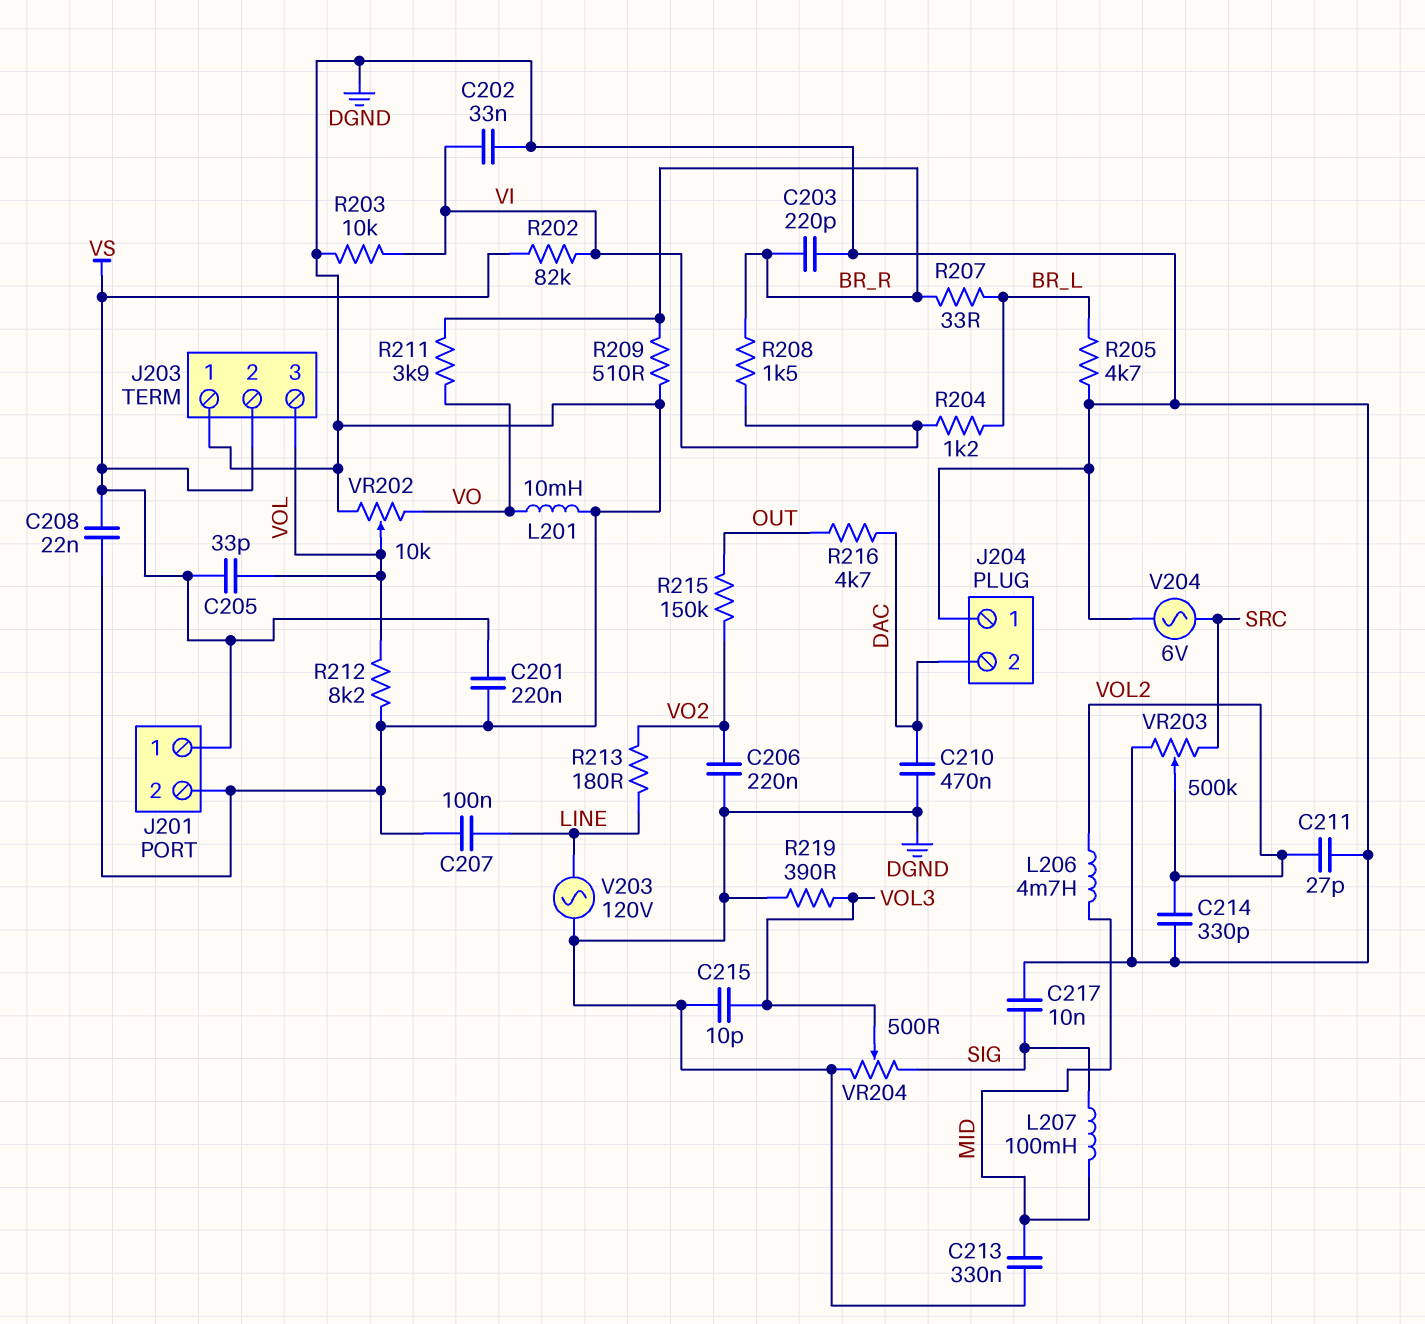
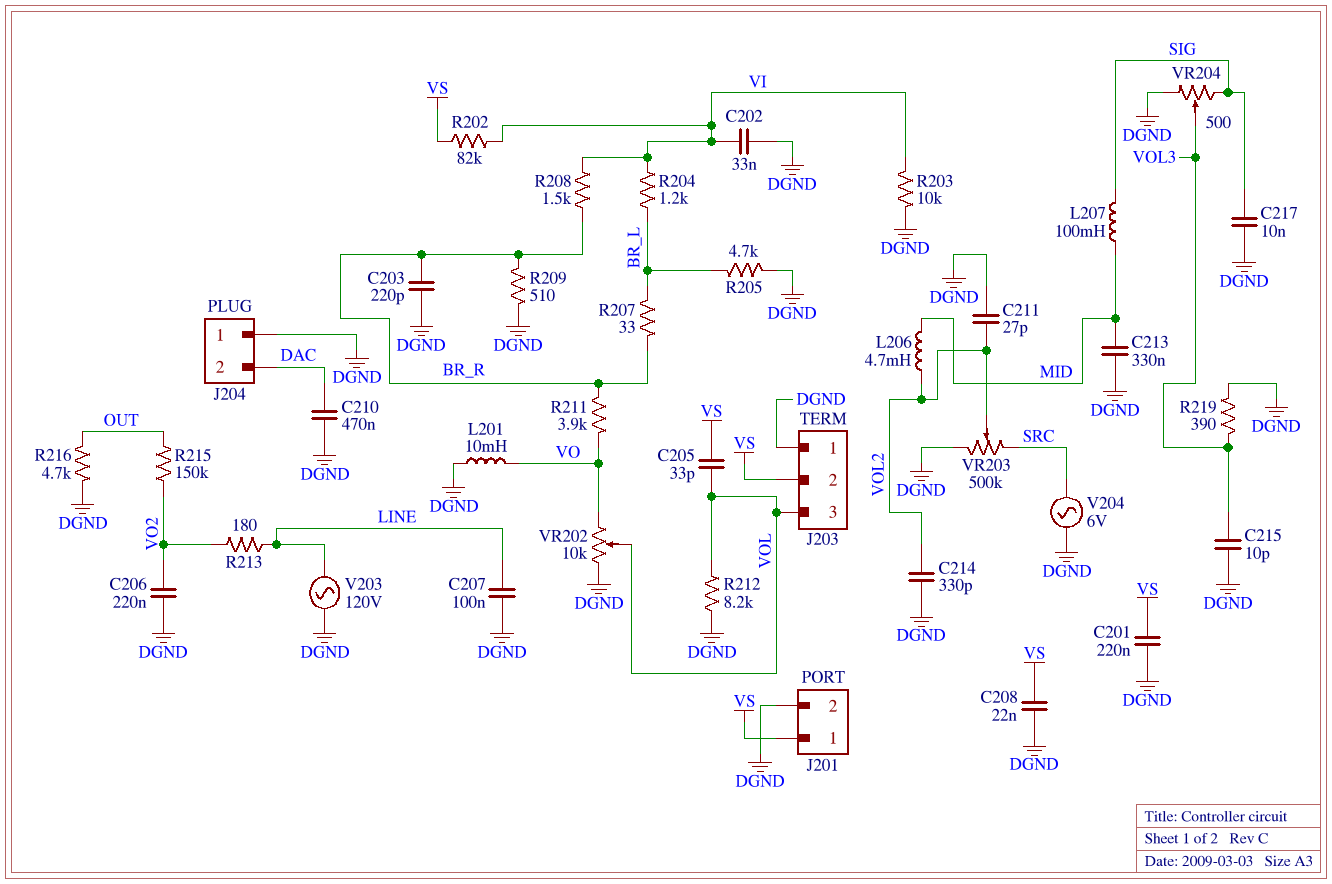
R216: 4.7k (DAC, OUT) -> 4.7k (DGND, OUT)

